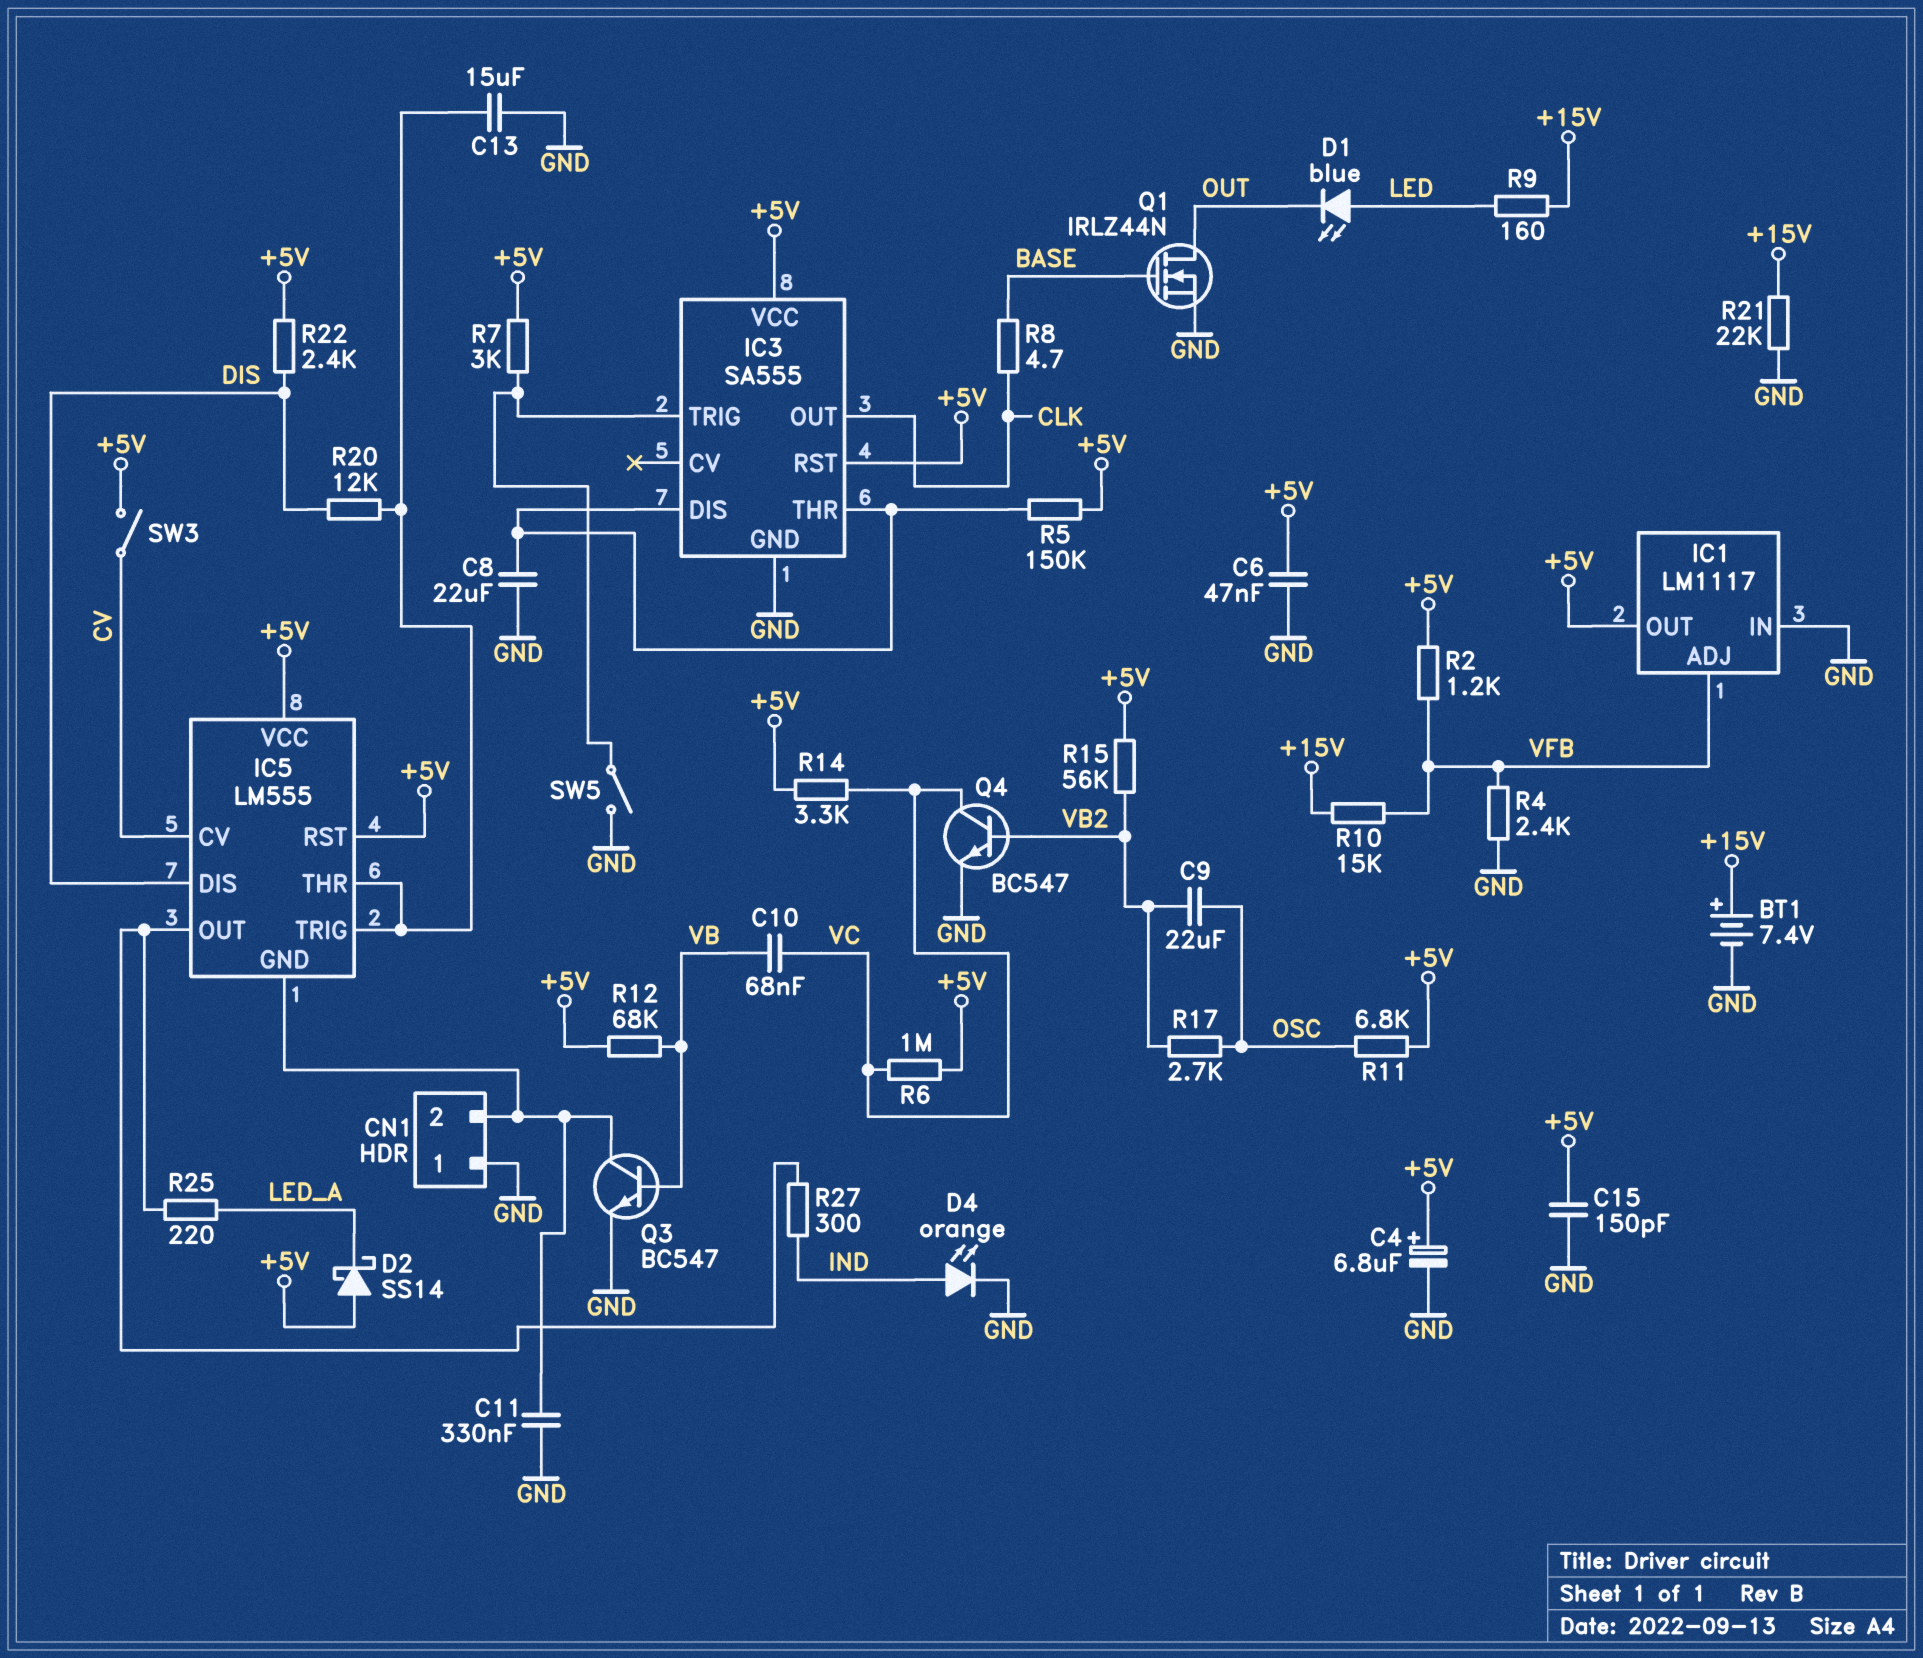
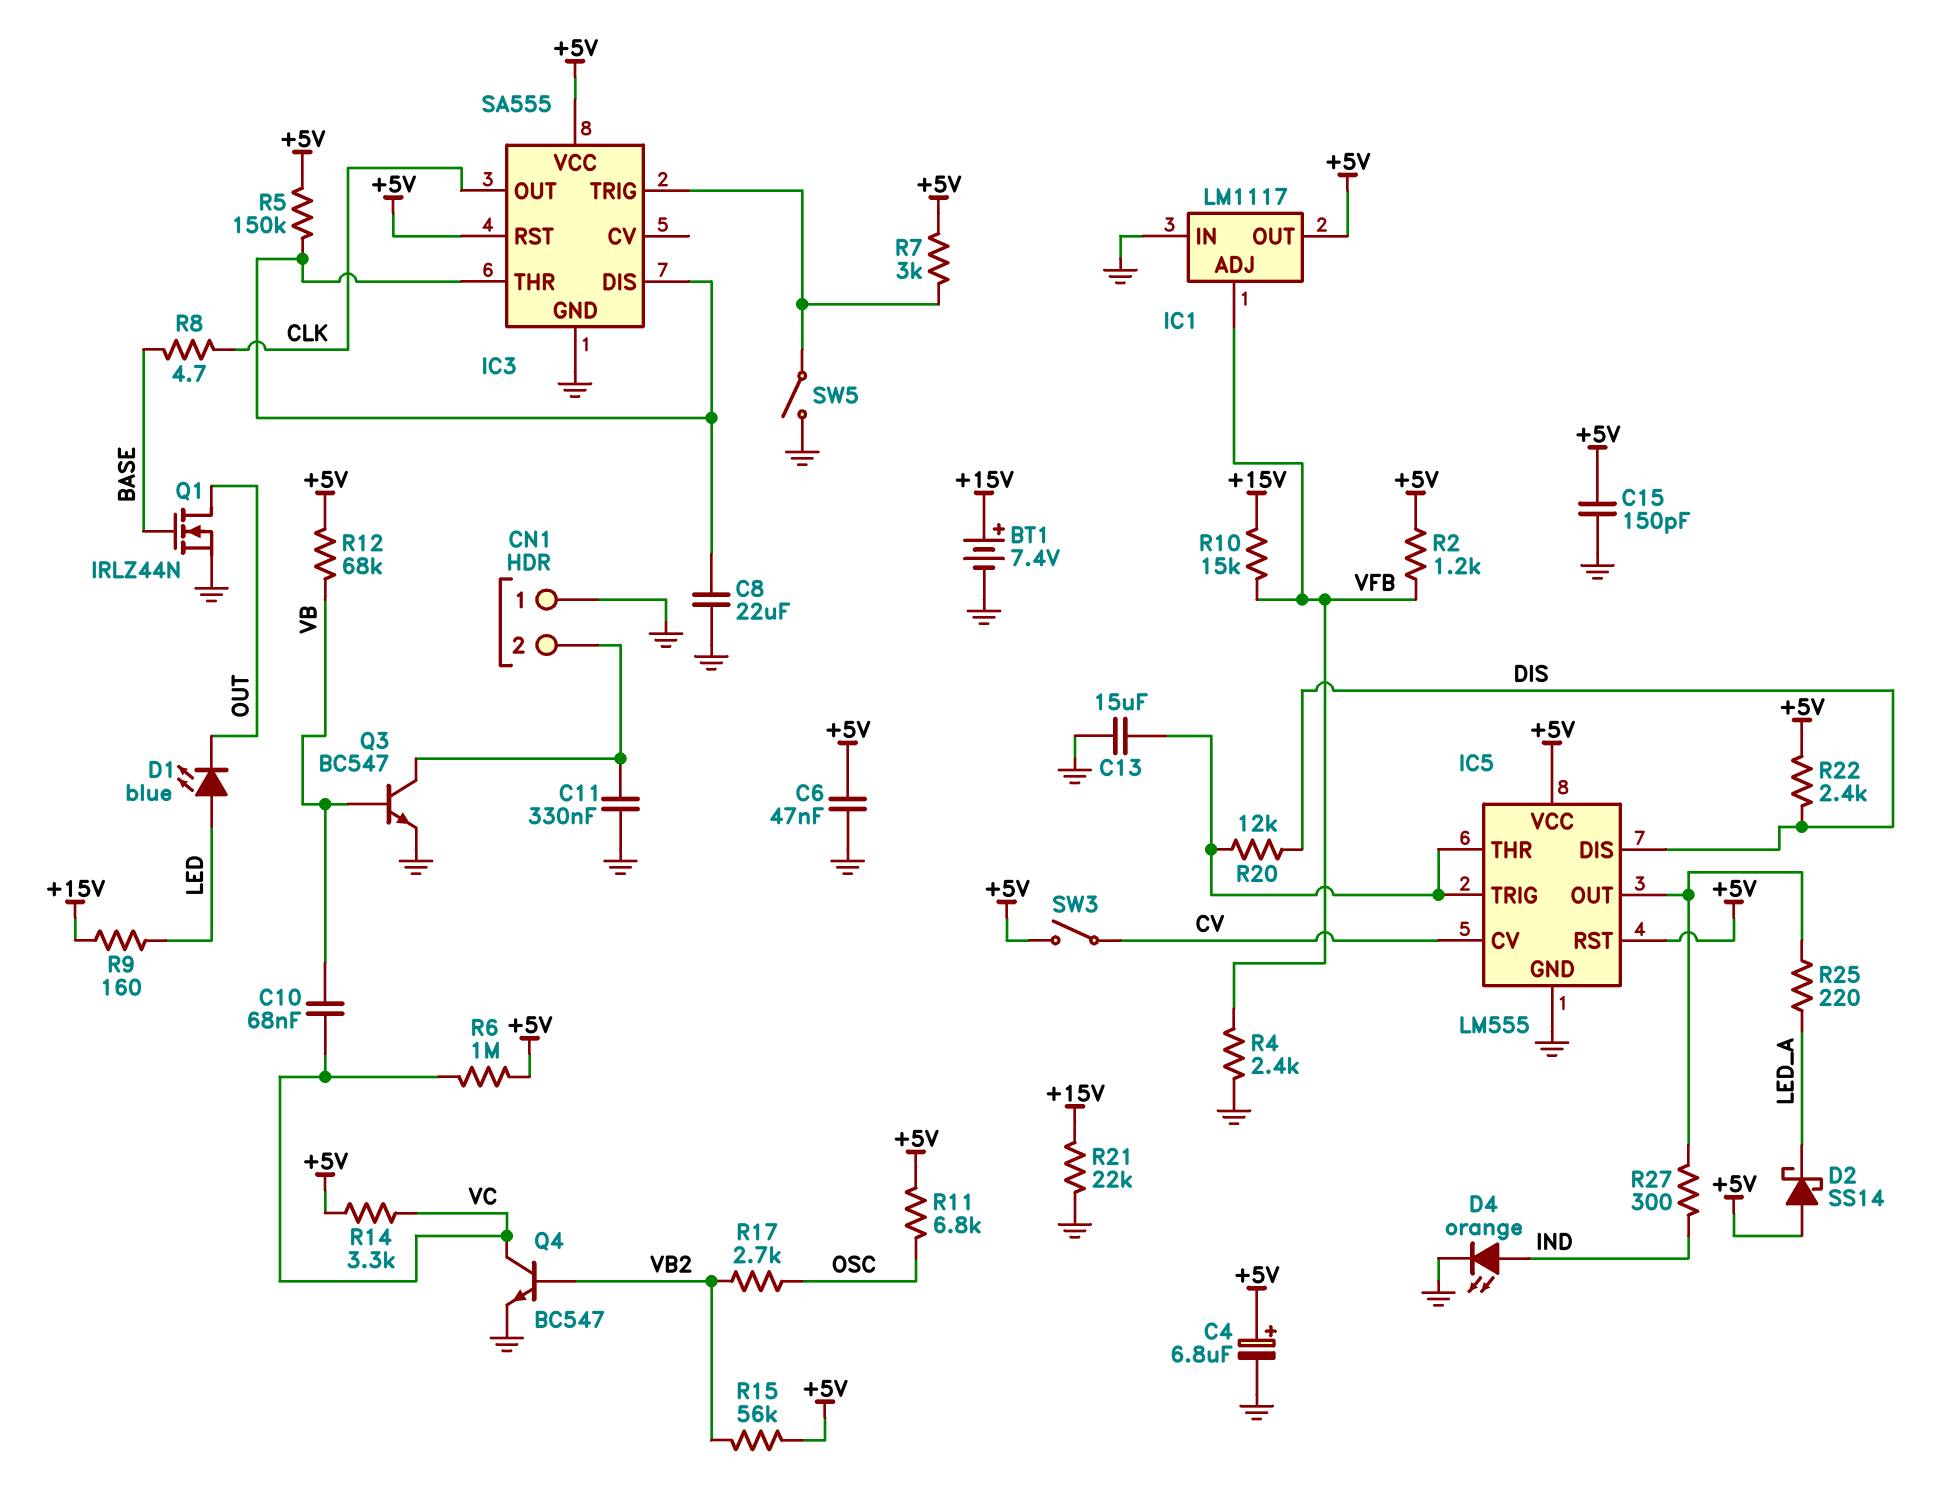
C9: 22uF (OSC, VB2) -> none
IC5 pin GND: CN1/2 -> GND

